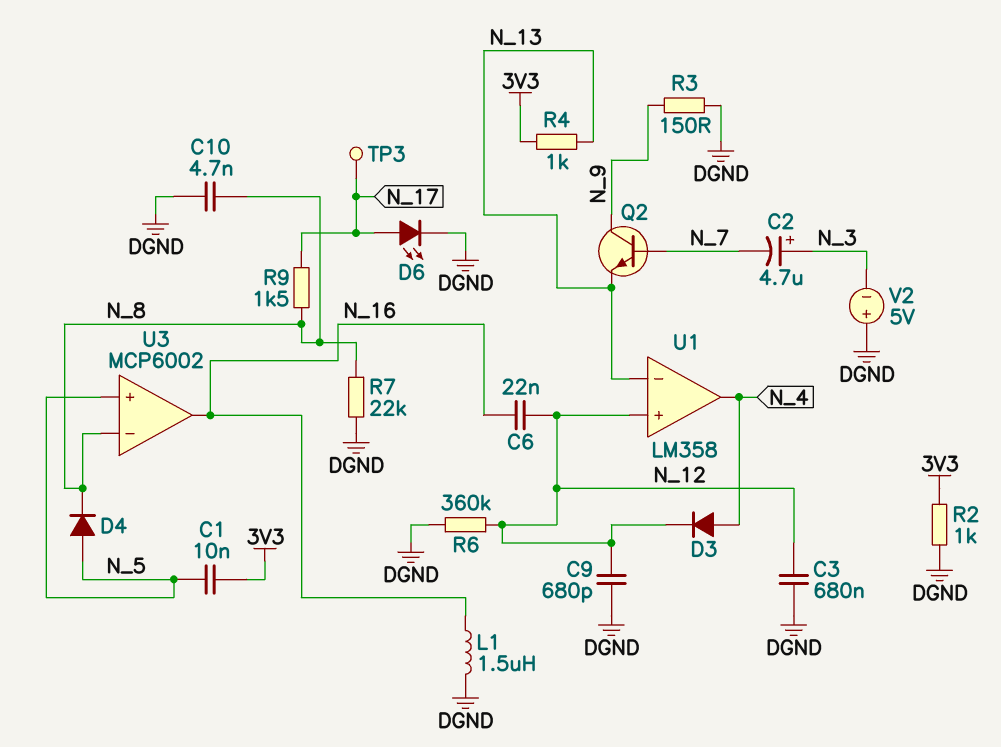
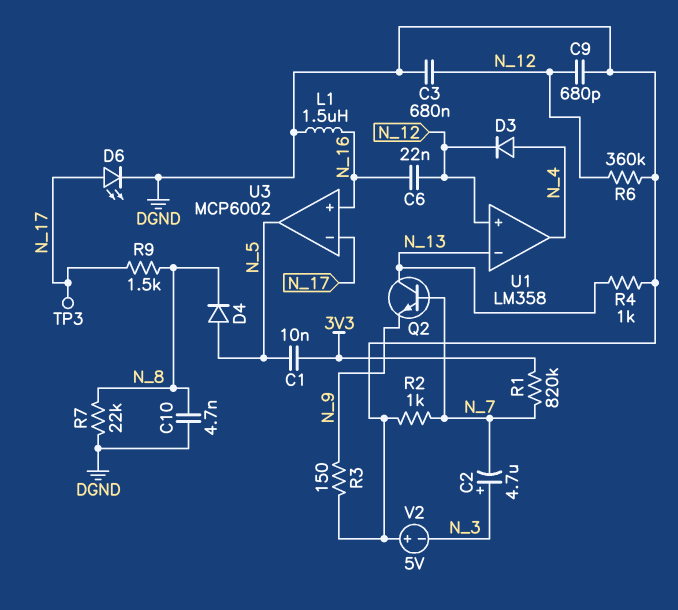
Q2: NPN (B N_7, C N_9, E N_13) -> NPN (B N_7, C N_13, E N_9)
R1: none -> 820k (3V3, N_7)
R2: 1k (3V3, DGND) -> 1k (DGND, N_7)
R4: 1k (3V3, N_13) -> 1k (DGND, N_13)
U3 pin in+: N_5 -> N_16
U3 pin in-: N_8 -> N_17
U3 pin out: N_16 -> N_5

